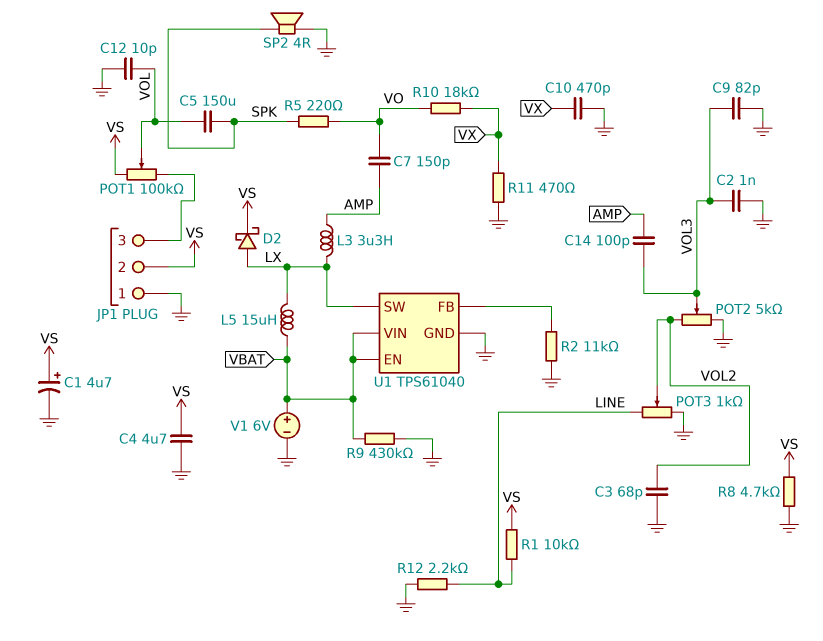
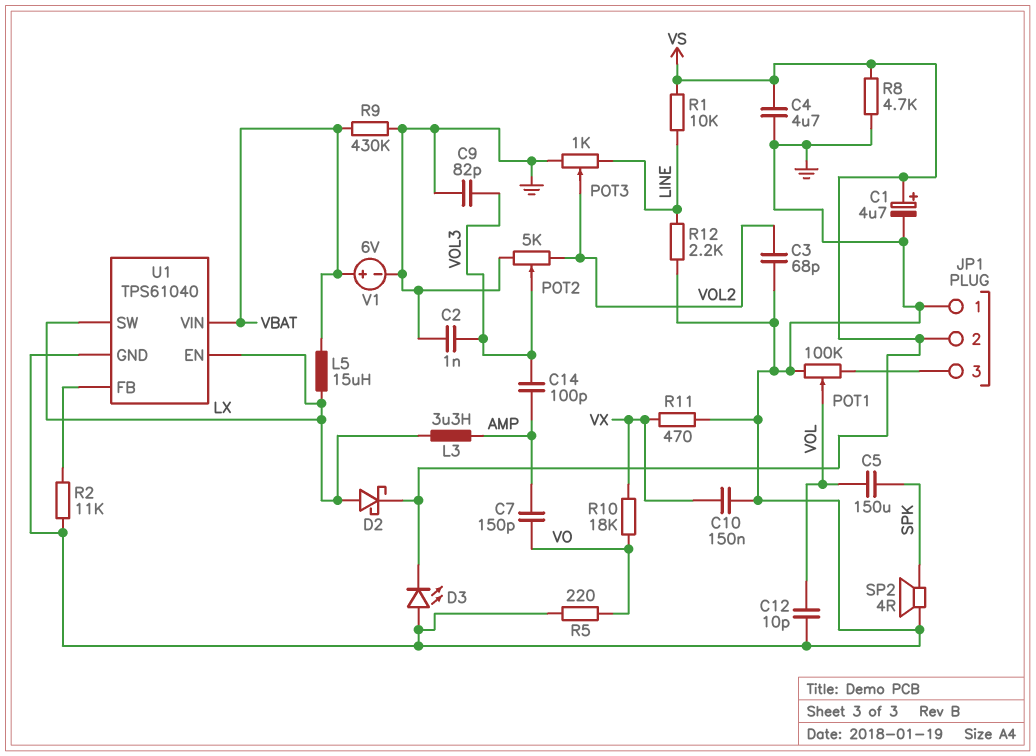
C10: 470pF (GND, VX) -> 150nF (GND, VX)
D3: none -> LED (A GND, K VS)
POT1: 100k (JP1/3, VS, wiper VOL) -> 100k (GND, JP1/3, wiper VOL)
R5: 220 (SPK, VO) -> 220 (GND, VO)
U1 pin EN: VBAT -> LX

